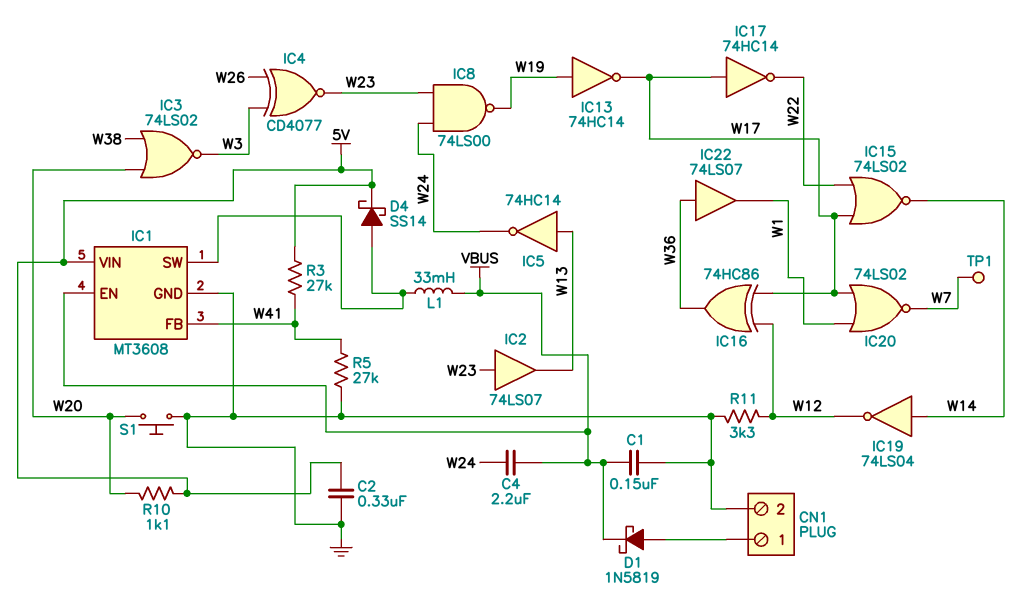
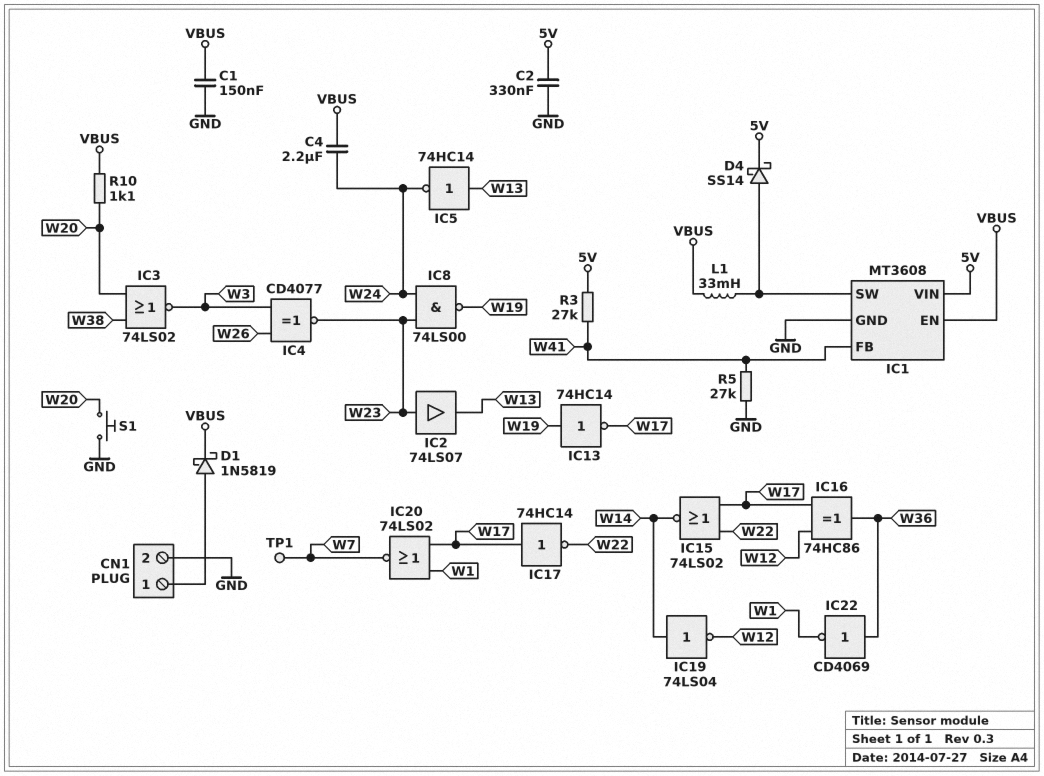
IC22: buffer 74LS07 (in W36, out W1) -> NOT CD4069 (in W36, out W1)
R10: 1.1k (5V, W20) -> 1.1k (VBUS, W20)
R11: 3.3k (GND, W12) -> none

